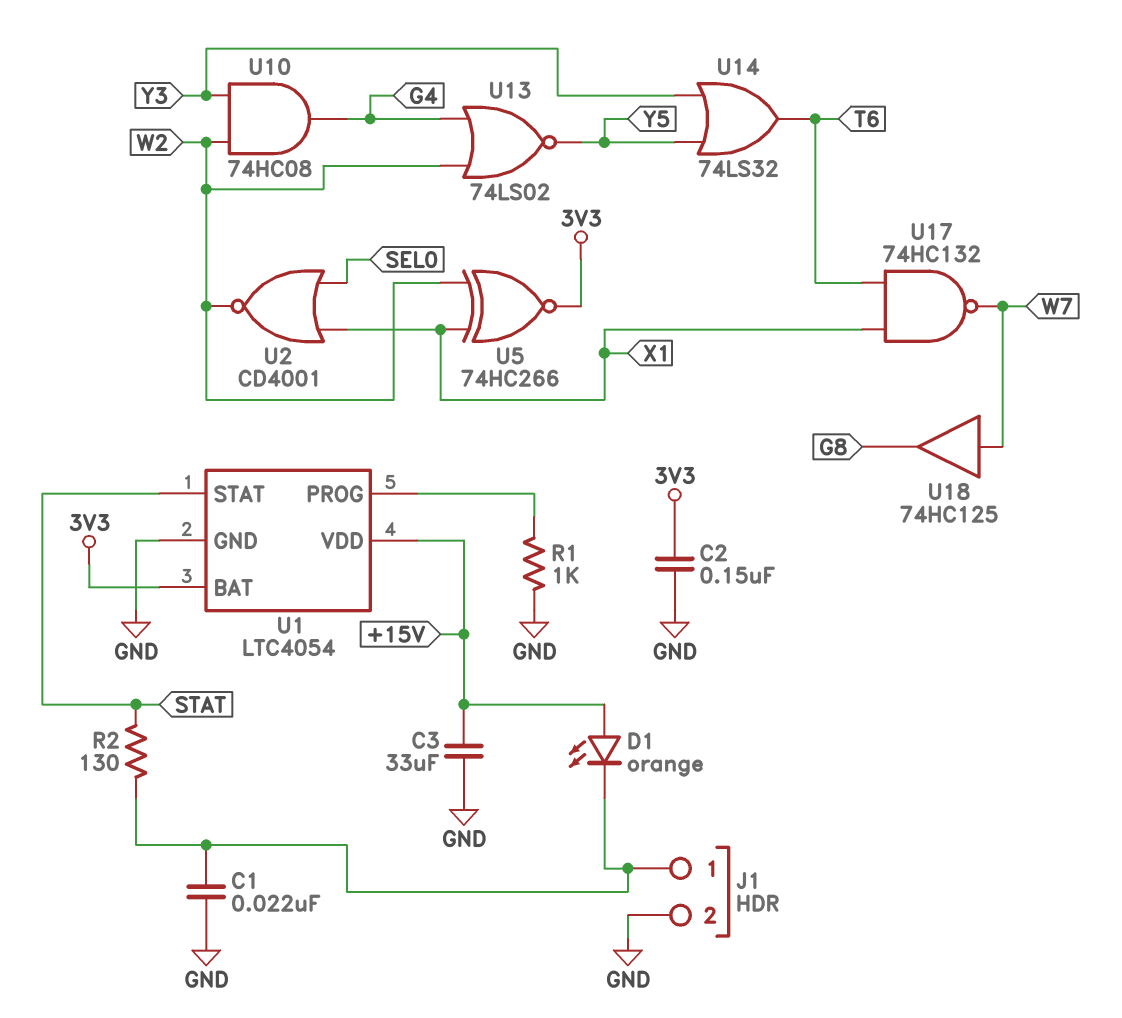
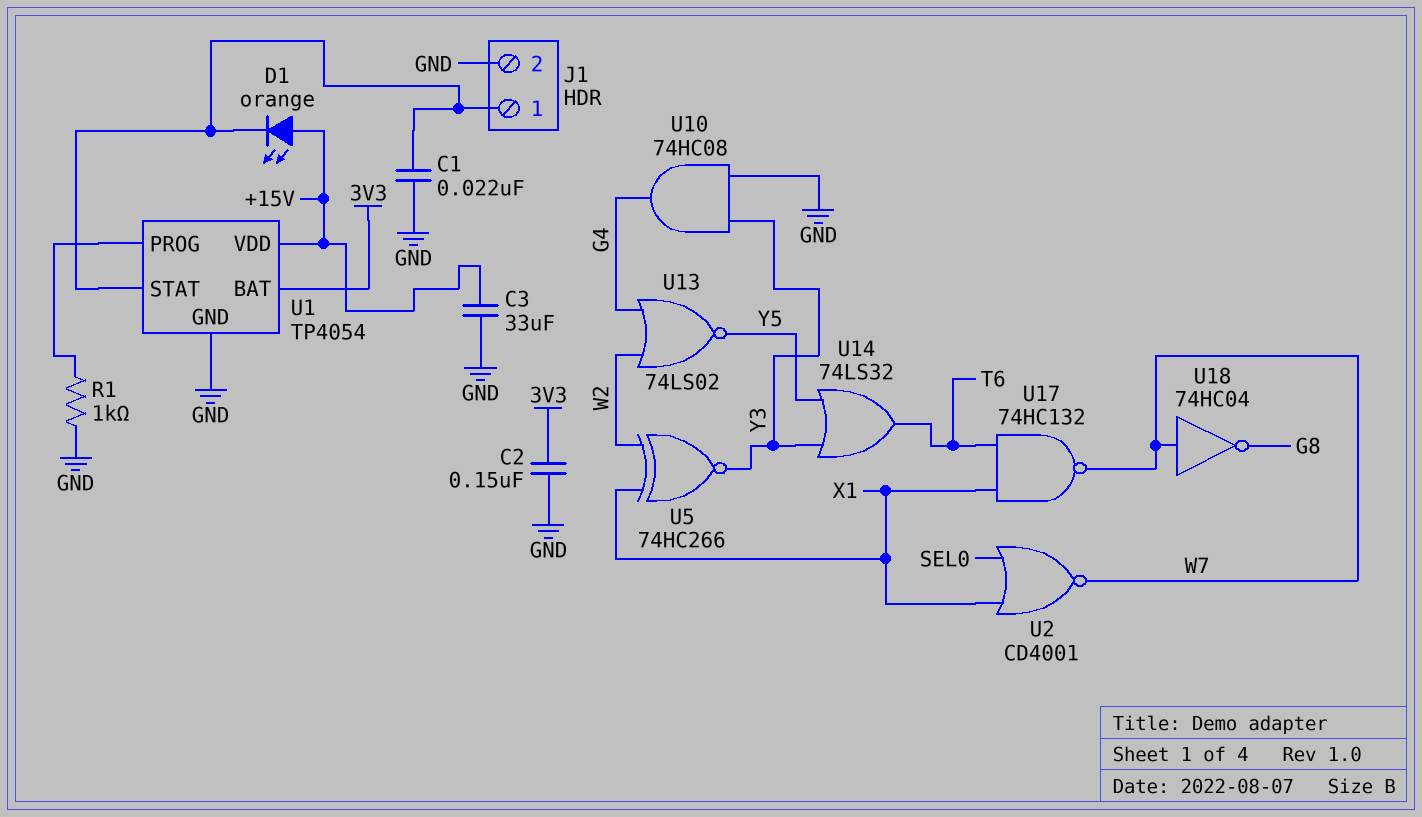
R2: 130 (J1/1, STAT) -> none
U1: LTC4054 -> TP4054
U1 pin STAT: STAT -> J1/1
U2: NOR CD4001 (in SEL0, in X1, out W2) -> NOR CD4001 (in SEL0, in X1, out W7)
U5: XNOR 74HC266 (in W2, in X1, out 3V3) -> XNOR 74HC266 (in W2, in X1, out Y3)
U10: AND 74HC08 (in W2, in Y3, out G4) -> AND 74HC08 (in GND, in Y3, out G4)
U18: buffer 74HC125 (in W7, out G8) -> NOT 74HC04 (in W7, out G8)

